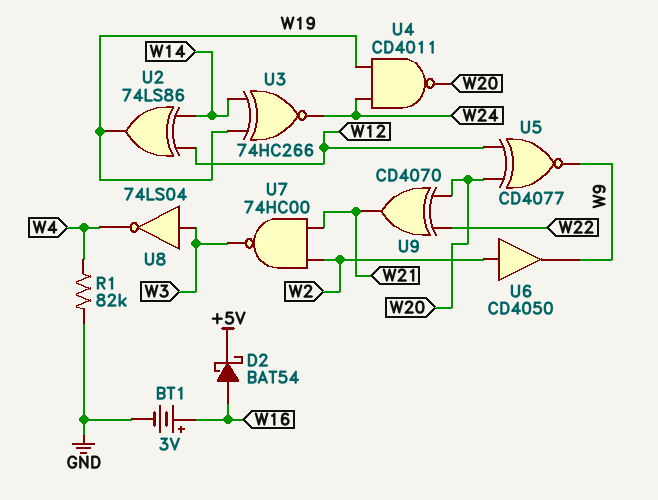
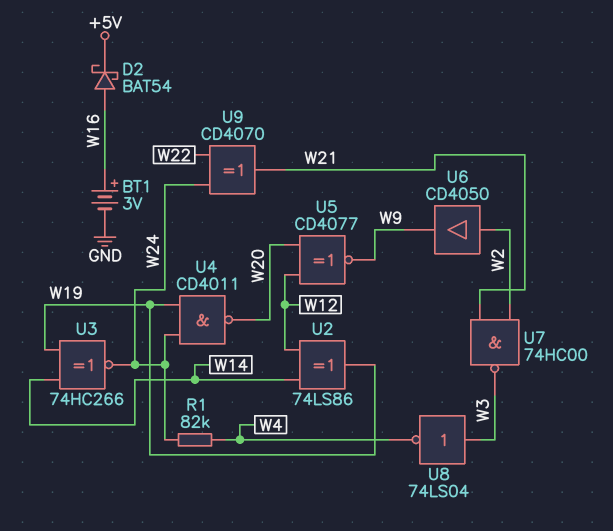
R1: 82k (GND, W4) -> 82k (W4, W24)
U9: XOR CD4070 (in W20, in W22, out W21) -> XOR CD4070 (in W22, in W24, out W21)

